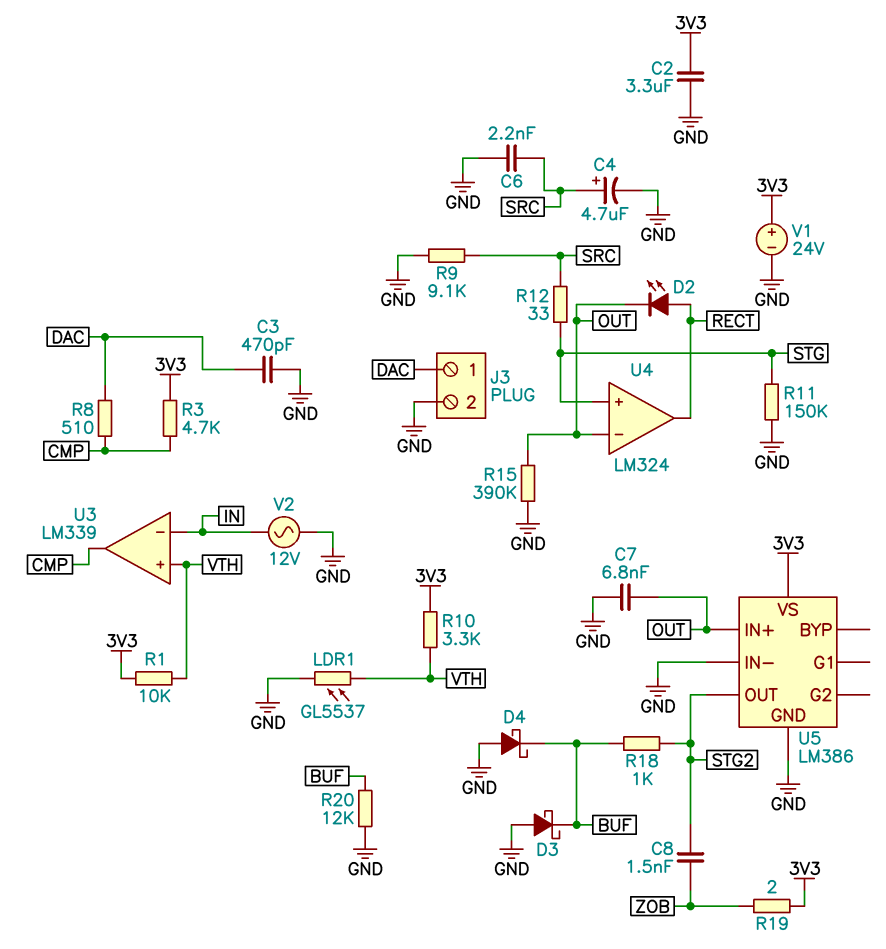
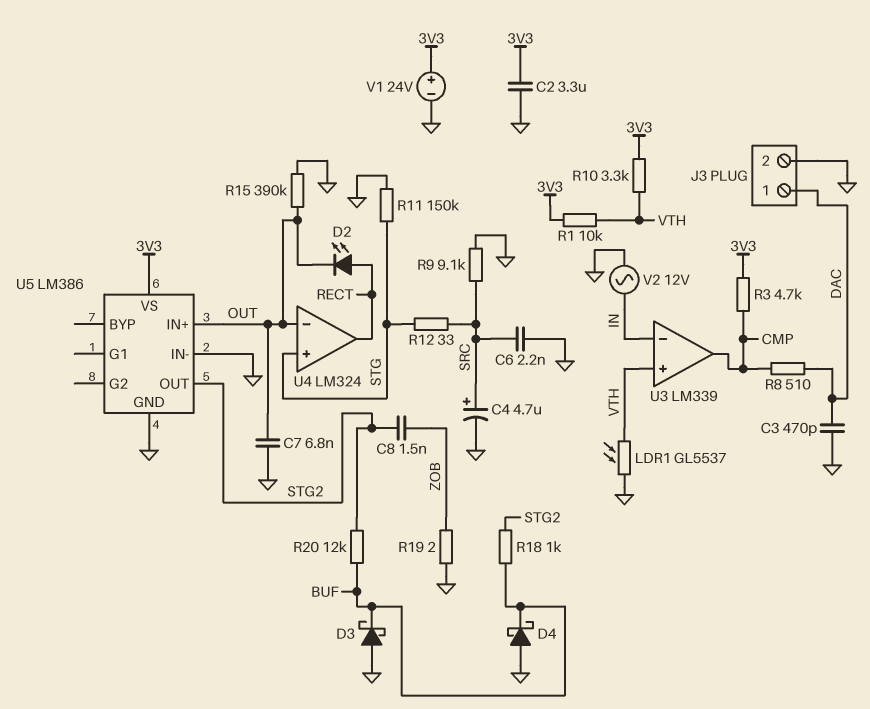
R19: 2 (3V3, ZOB) -> 2 (GND, ZOB)
R20: 12k (BUF, GND) -> 12k (BUF, STG2)

